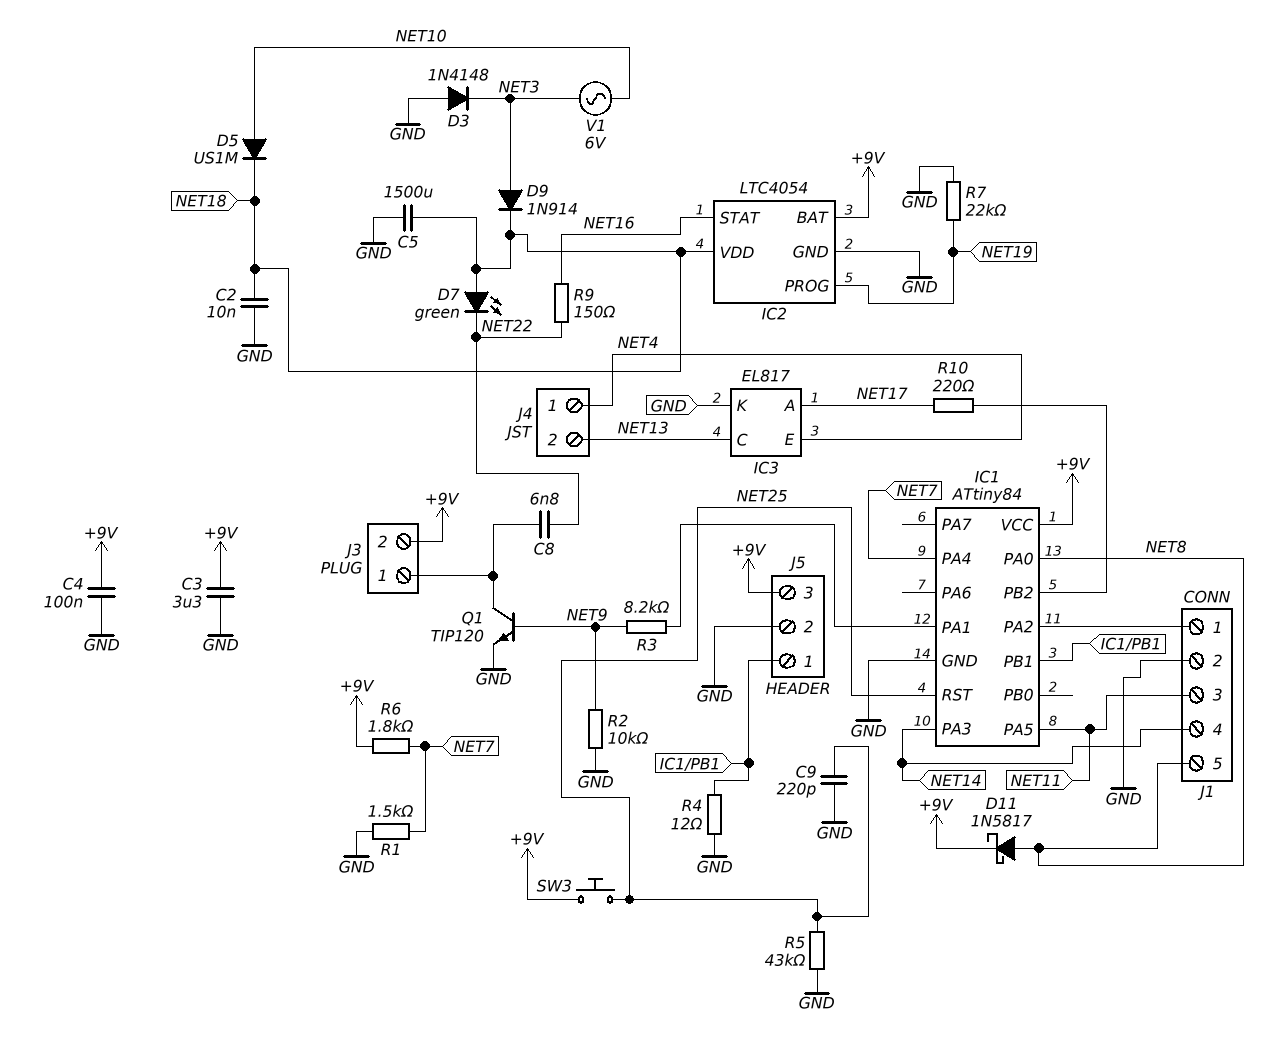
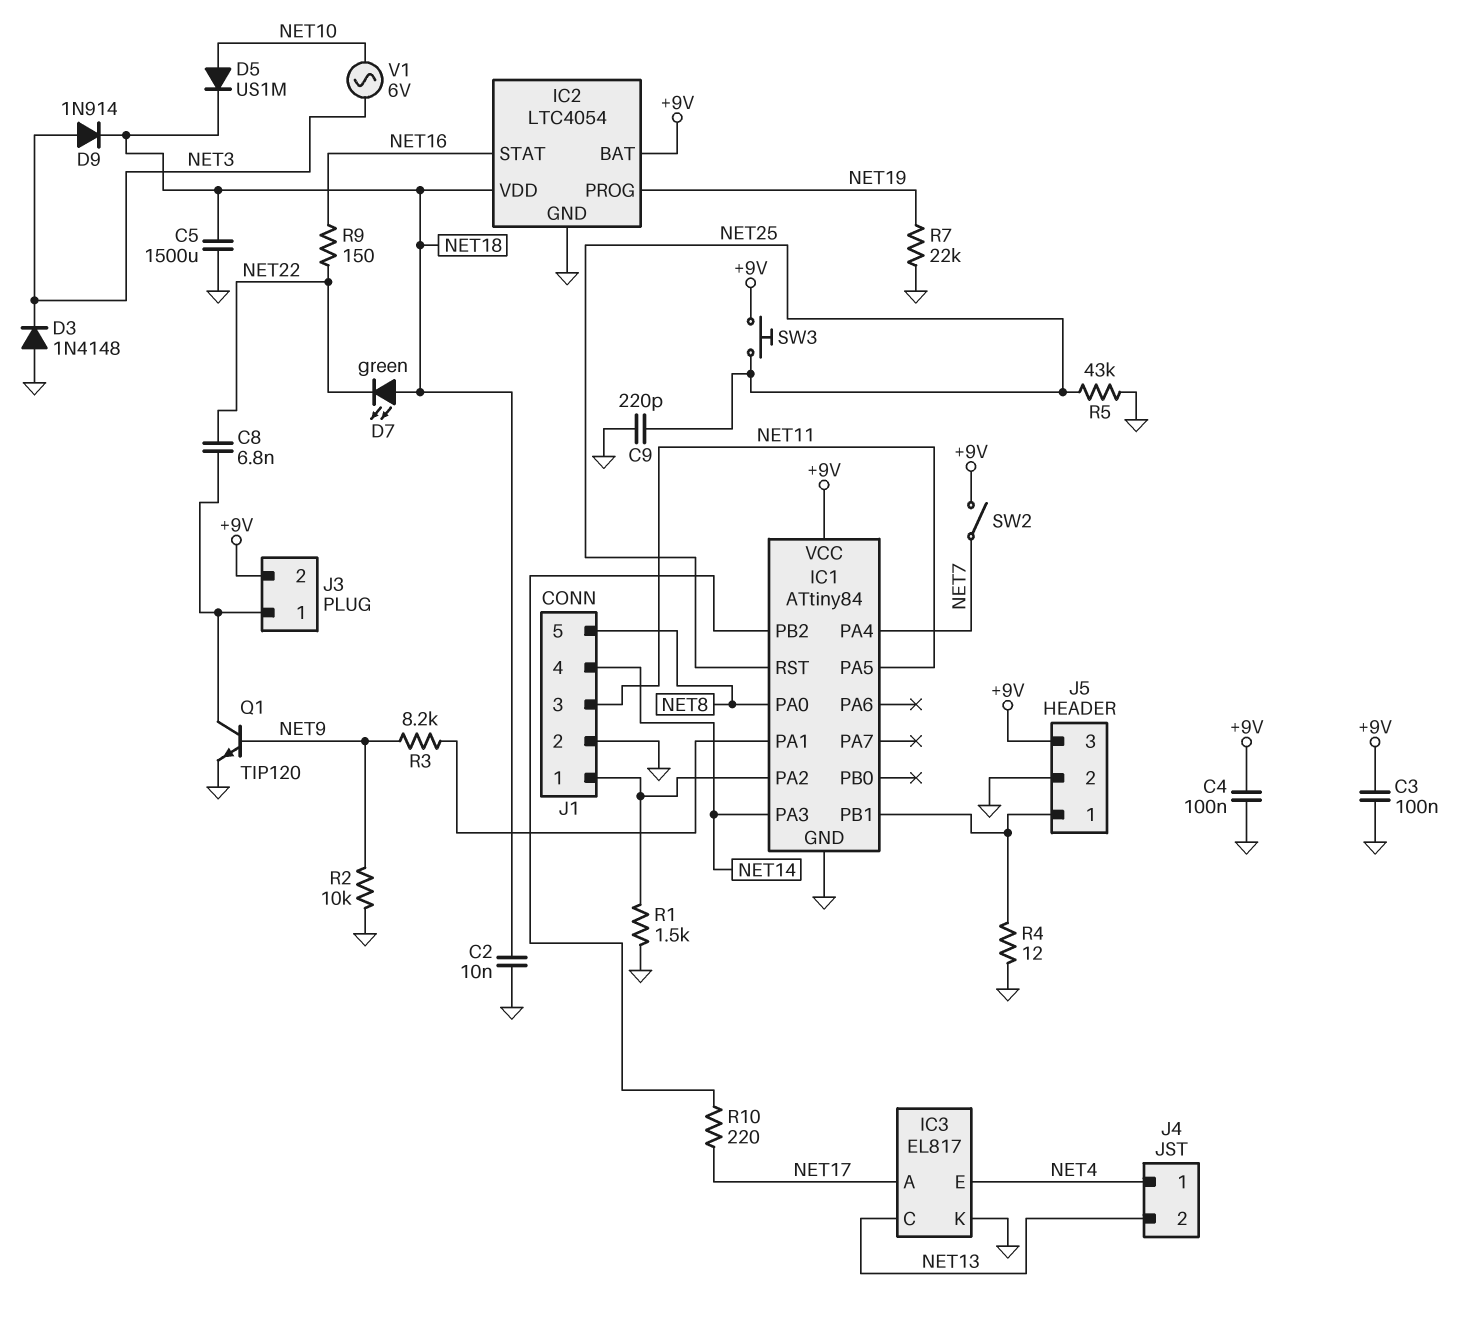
C3: 3.3uF (+9V, GND) -> 100nF (+9V, GND)
D11: schottky 1N5817 (A NET8, K +9V) -> none
R1: 1.5k (GND, NET7) -> 1.5k (GND, IC1/PA2)
R6: 1.8k (+9V, NET7) -> none
SW2: none -> switch (+9V, NET7)

